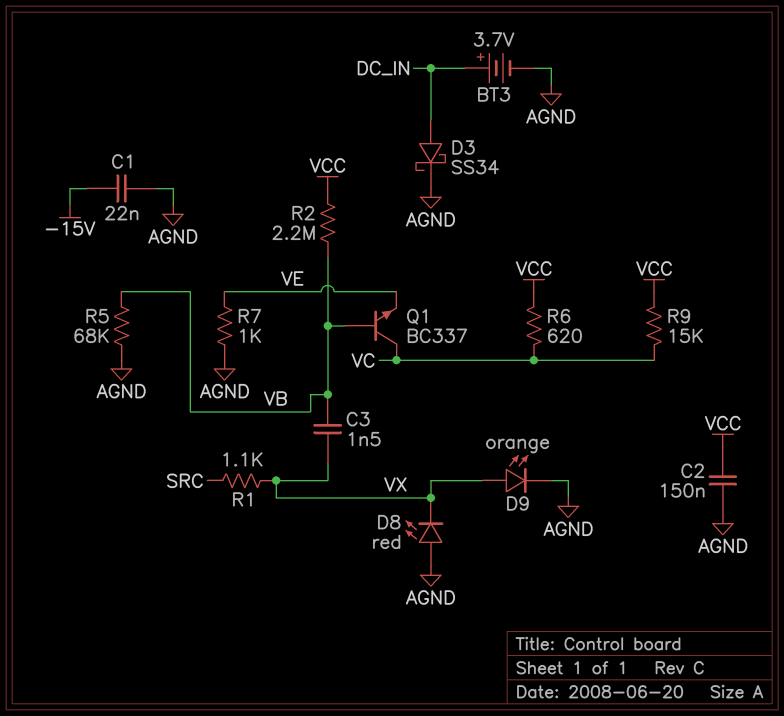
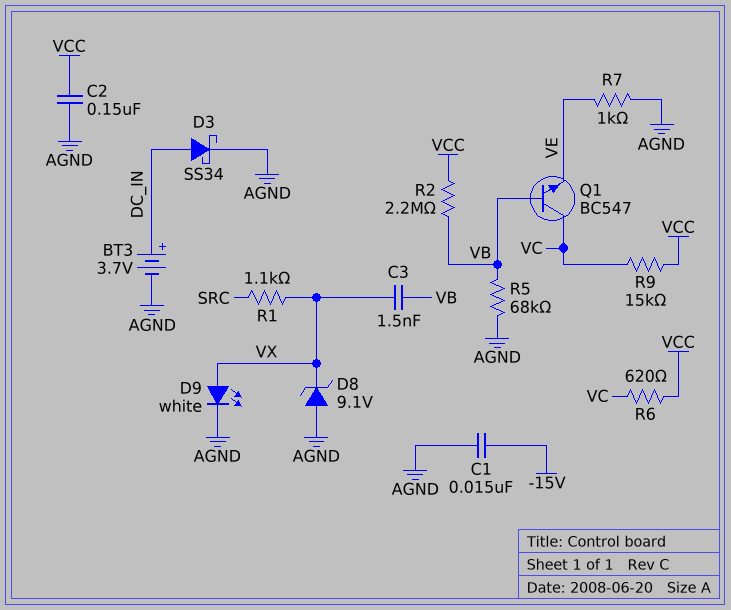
C1: 22nF (-15V, AGND) -> 15nF (-15V, AGND)
D8: LED red (A AGND, K VX) -> zener 9.1V (A AGND, K VX)
D9: LED orange (A VX, K AGND) -> LED white (A VX, K AGND)
Q1: NPN BC337 (B VB, C VC, E VE) -> NPN BC547 (B VB, C VC, E VE)

